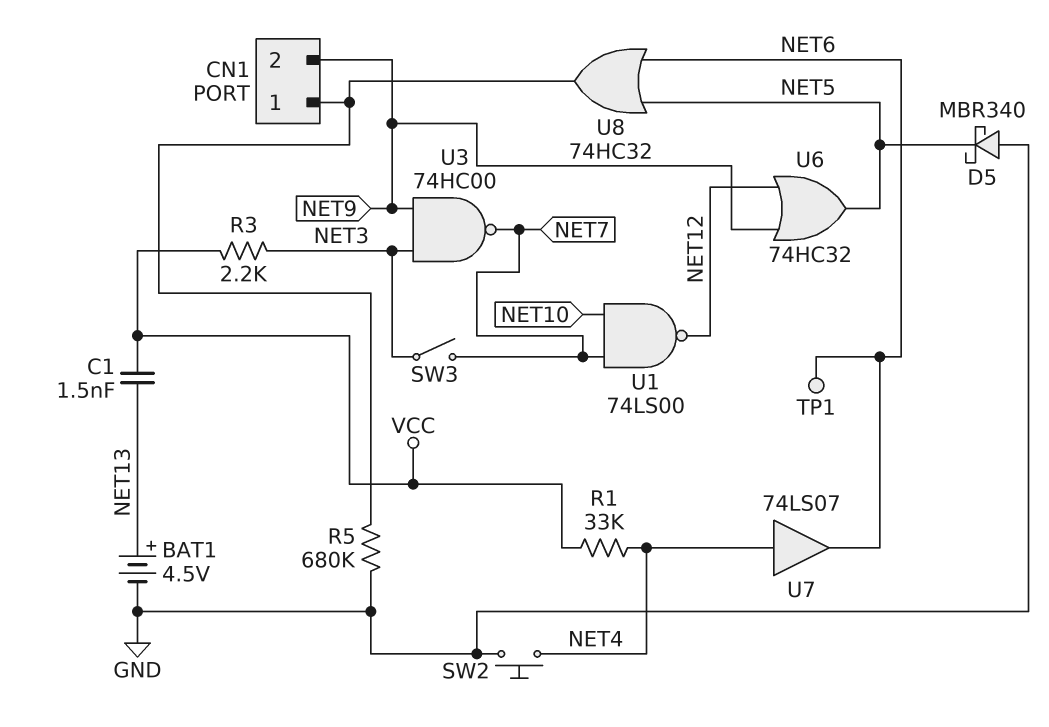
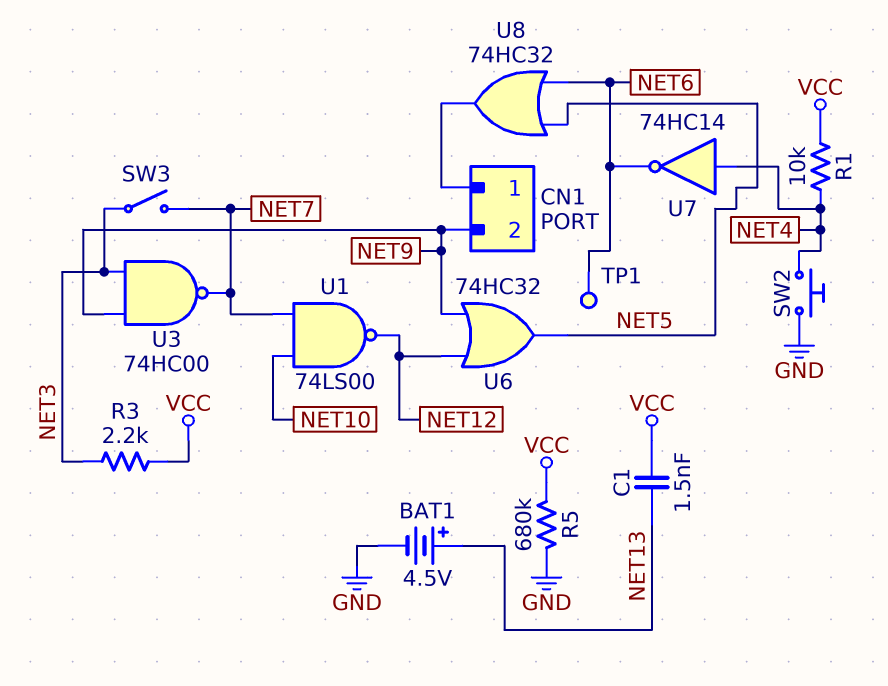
D5: schottky MBR340 (A GND, K NET5) -> none
R1: 33k (NET4, VCC) -> 10k (NET4, VCC)
R5: 680k (CN1/1, GND) -> 680k (GND, VCC)
U7: buffer 74LS07 (in NET4, out NET6) -> NOT 74HC14 (in NET4, out NET6)

